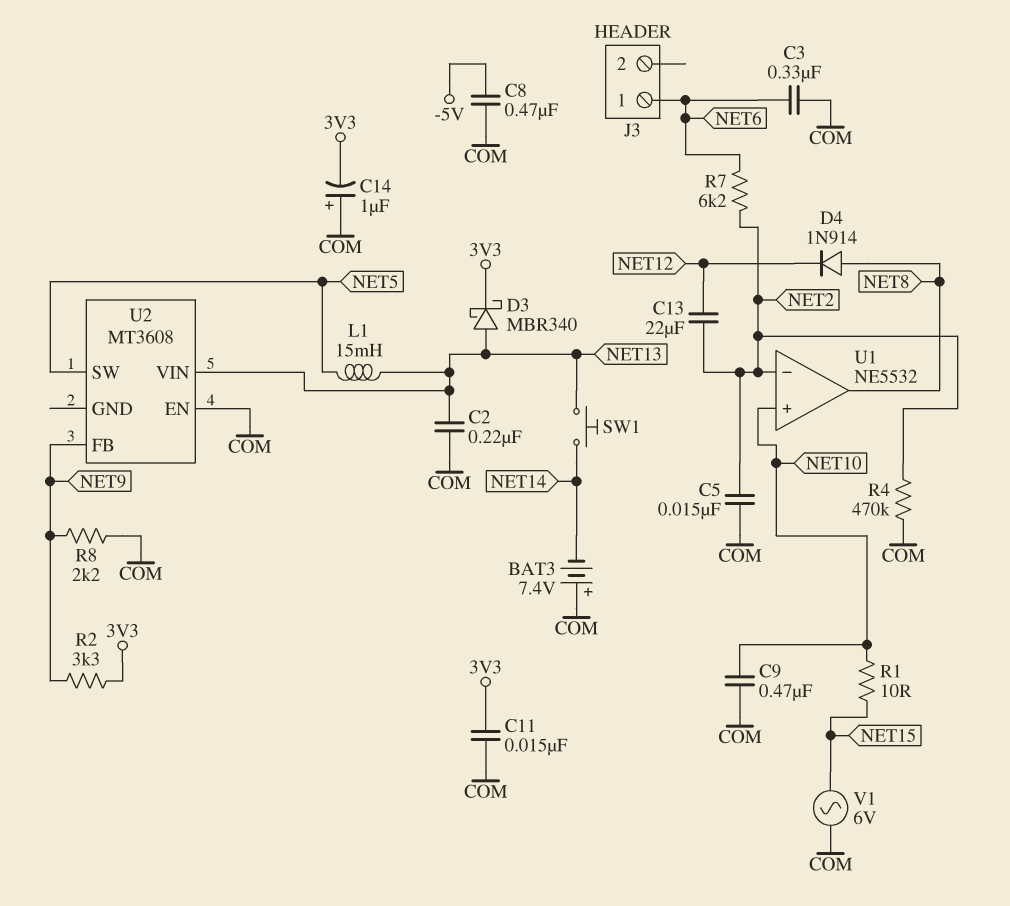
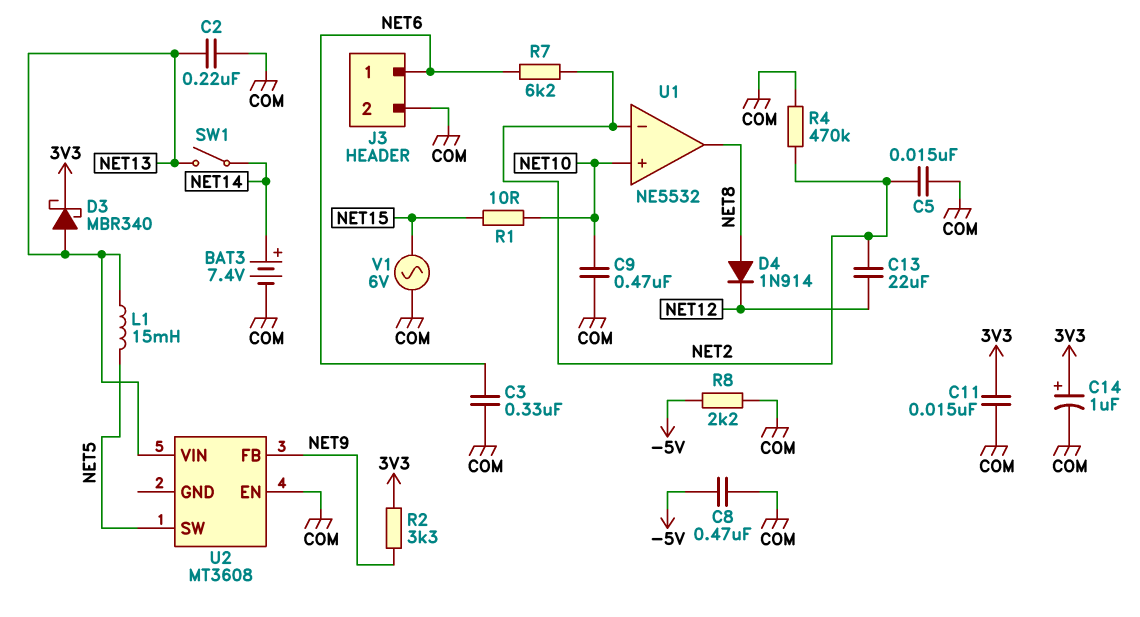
BAT3: 7.4V (plus COM, minus NET14) -> 7.4V (plus NET14, minus COM)
C14: 1uF (plus COM, minus 3V3) -> 1uF (plus 3V3, minus COM)
J3 pin 2: none -> COM
R8: 2.2k (COM, NET9) -> 2.2k (-5V, COM)
SW1: button (NET13, NET14) -> switch (NET13, NET14)

